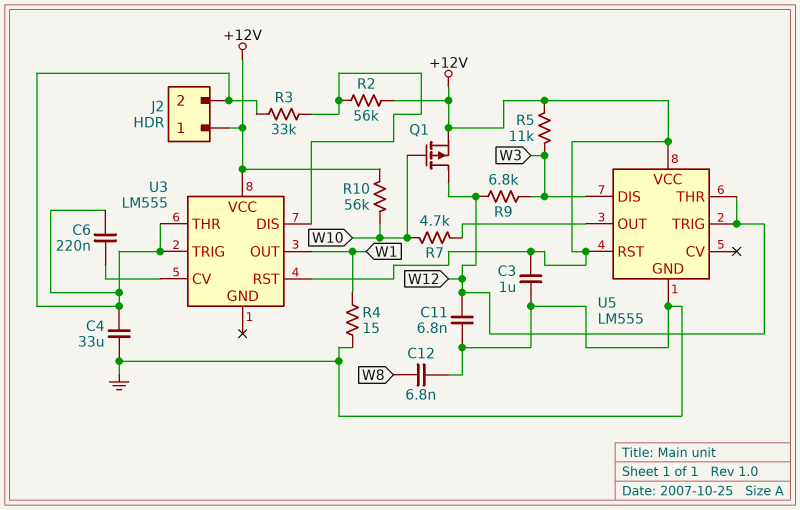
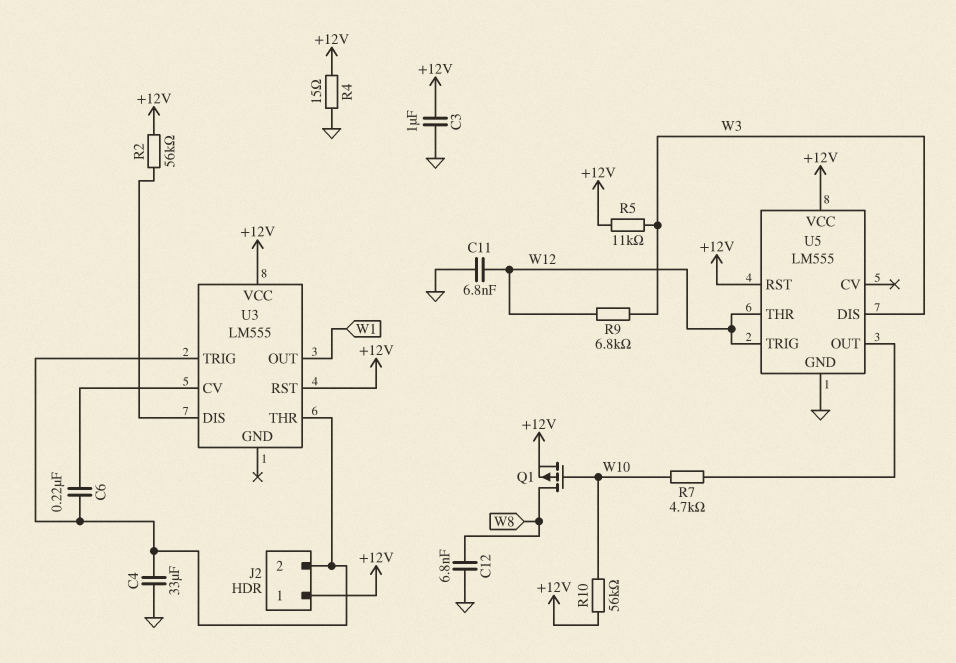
Q1: PMOS (G W10, D W12, S +12V) -> PMOS (G W10, D W8, S +12V)
R3: 33k (J2/2, U3/DIS) -> none
R4: 15 (GND, W1) -> 15 (+12V, GND)

